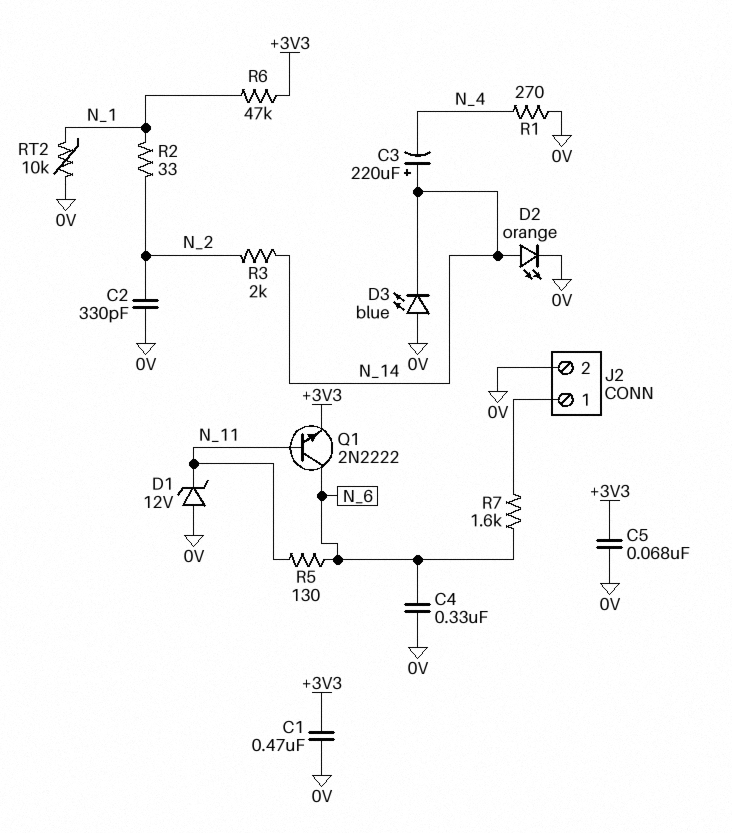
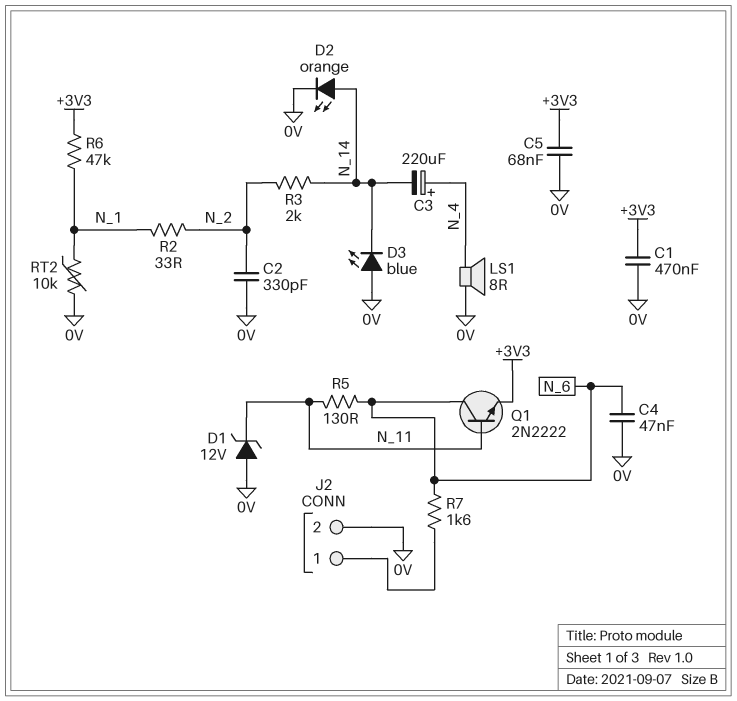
C3: 220uF (plus N_14, minus N_4) -> 220uF (plus N_4, minus N_14)
C4: 330nF (0V, N_6) -> 47nF (0V, N_6)
LS1: none -> speaker 8R (0V, N_4)
R1: 270 (0V, N_4) -> none

